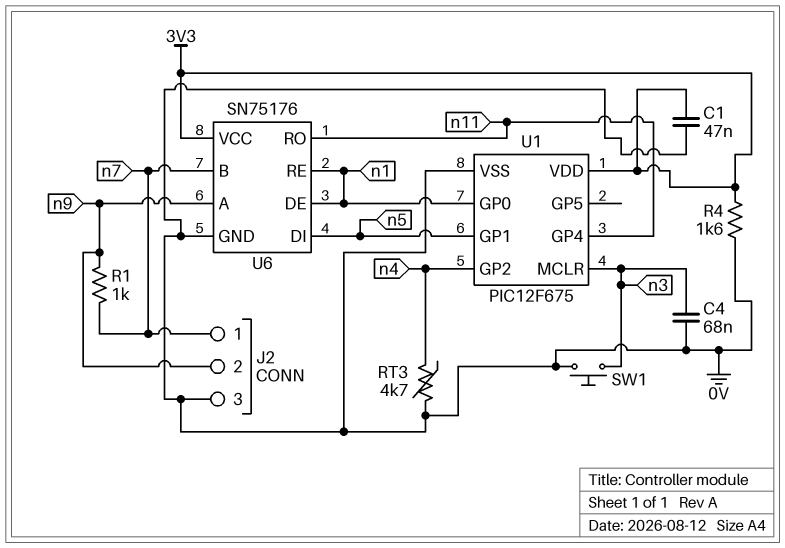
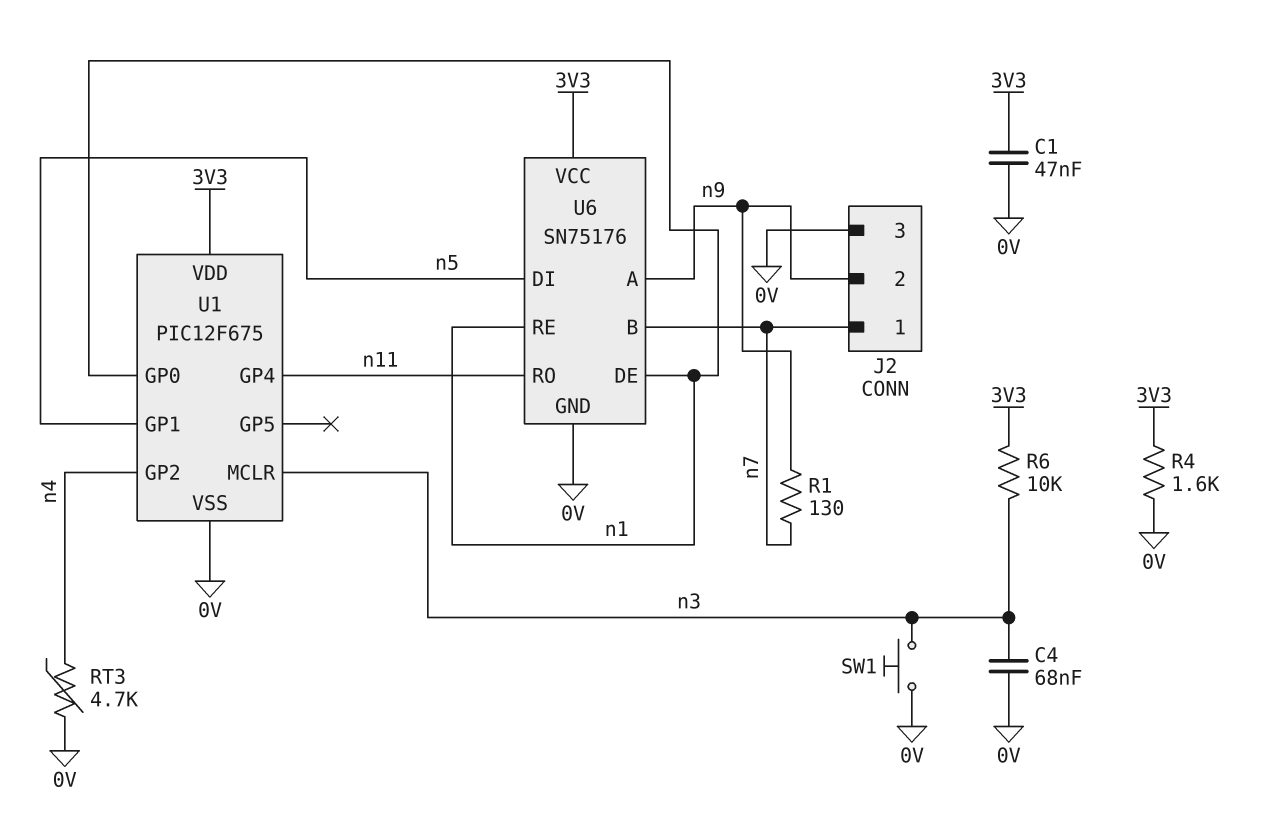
R1: 1k (n7, n9) -> 130 (n7, n9)
R6: none -> 10k (3V3, n3)

